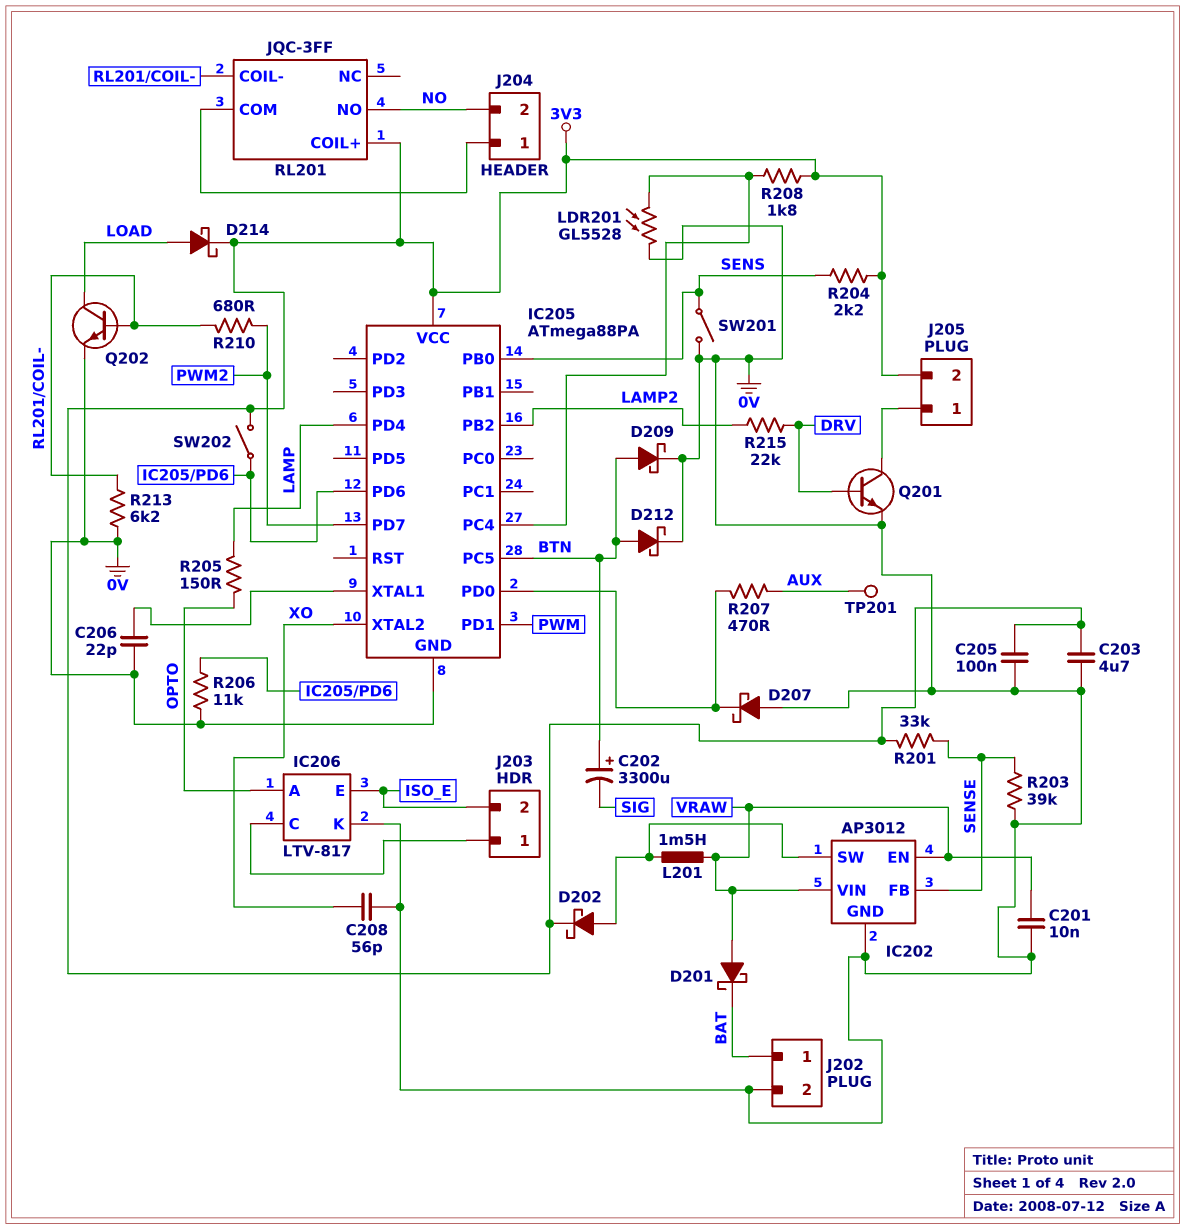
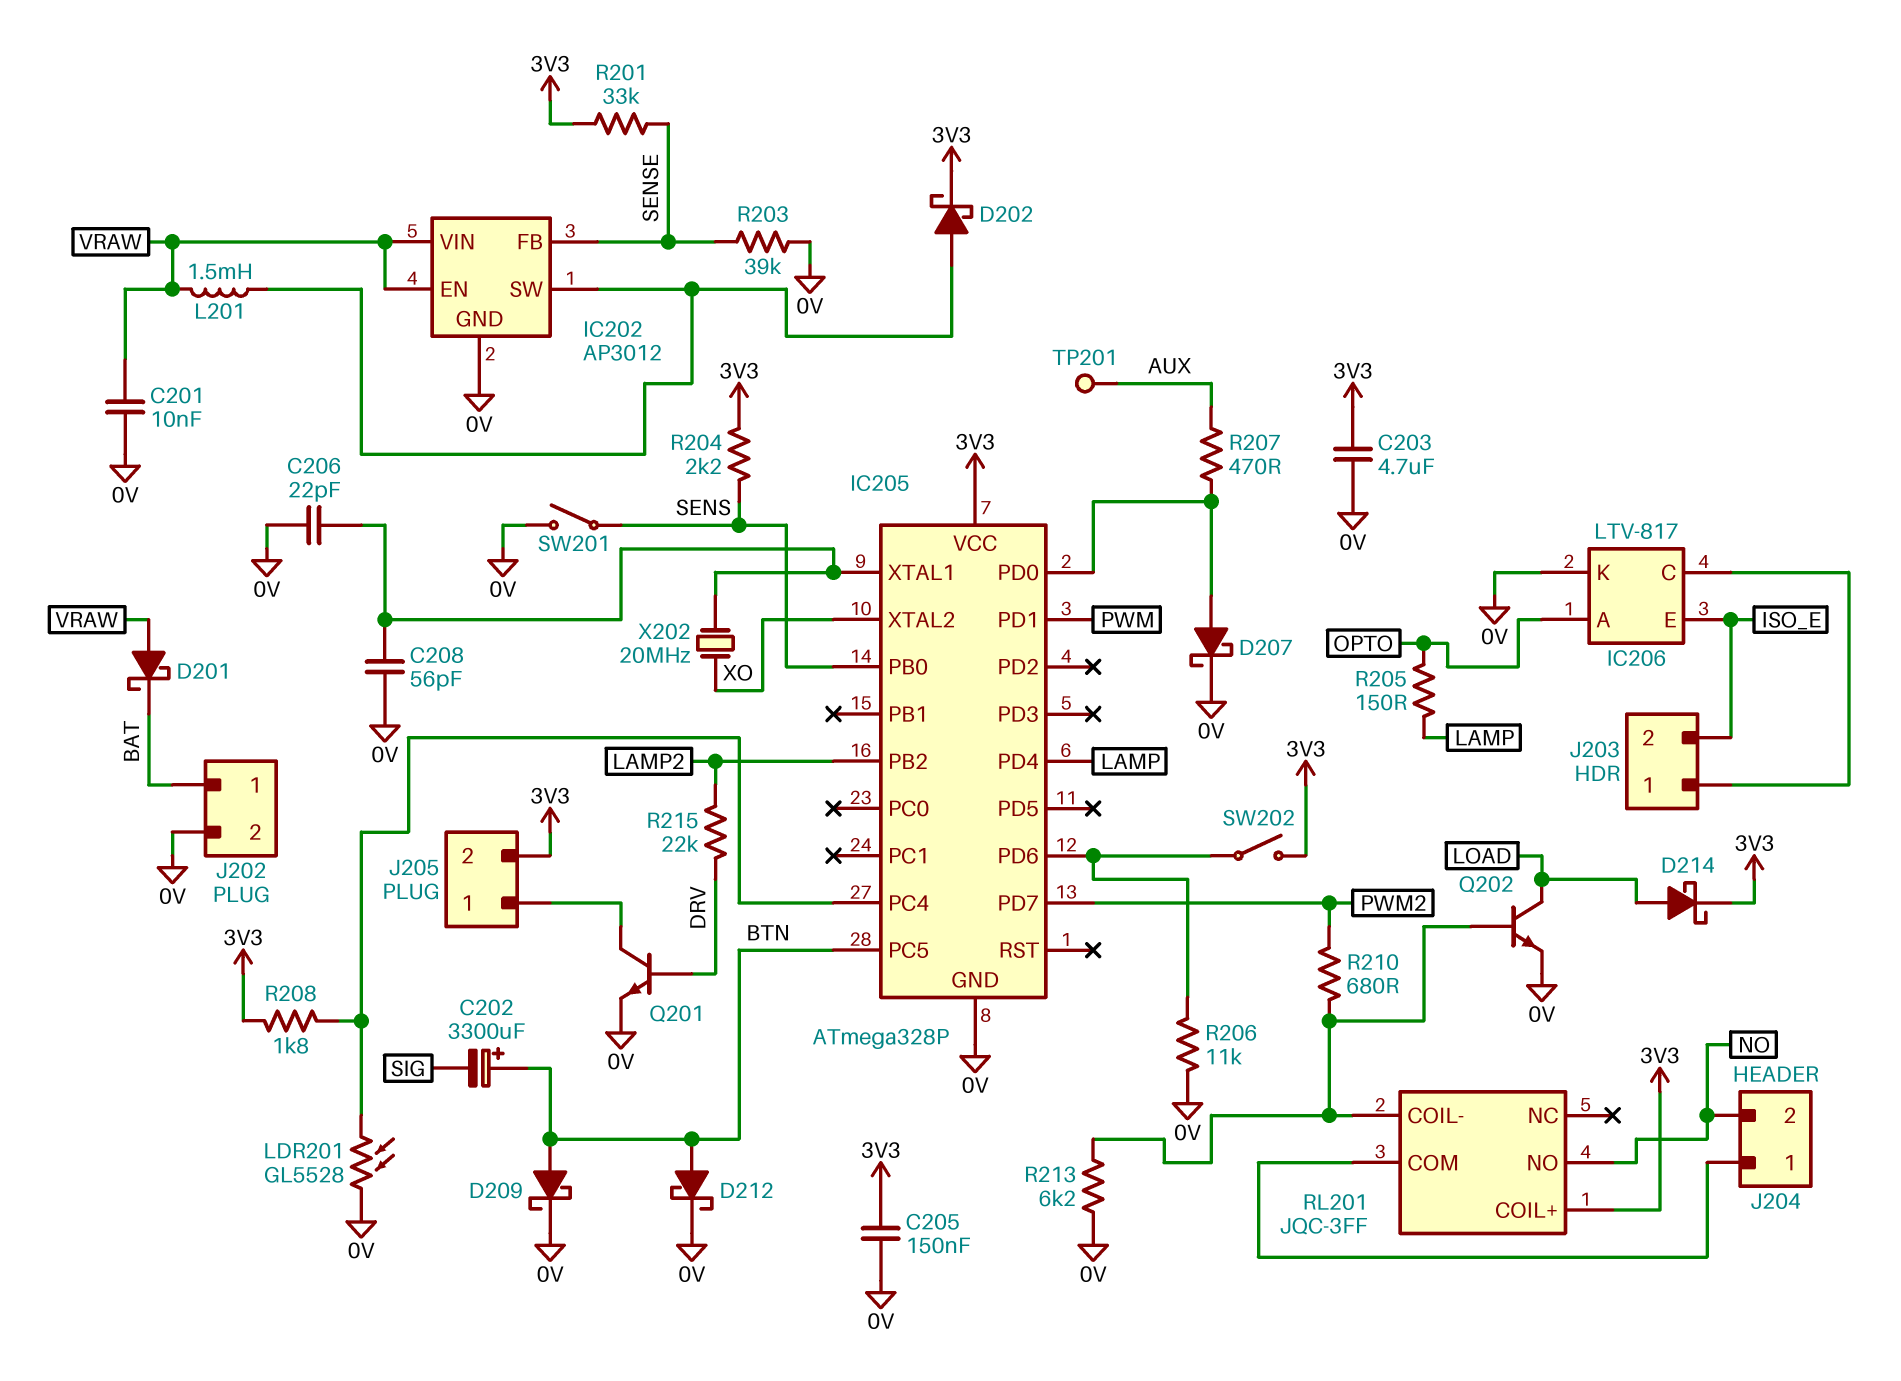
C205: 100nF (0V, 3V3) -> 150nF (0V, 3V3)
C208: 56pF (0V, XO) -> 56pF (0V, IC205/XTAL1)
D207: schottky (A 0V, K IC205/PD0) -> schottky (A IC205/PD0, K 0V)
IC205: ATmega88PA -> ATmega328P
X202: none -> 20MHz (IC205/XTAL1, XO)

